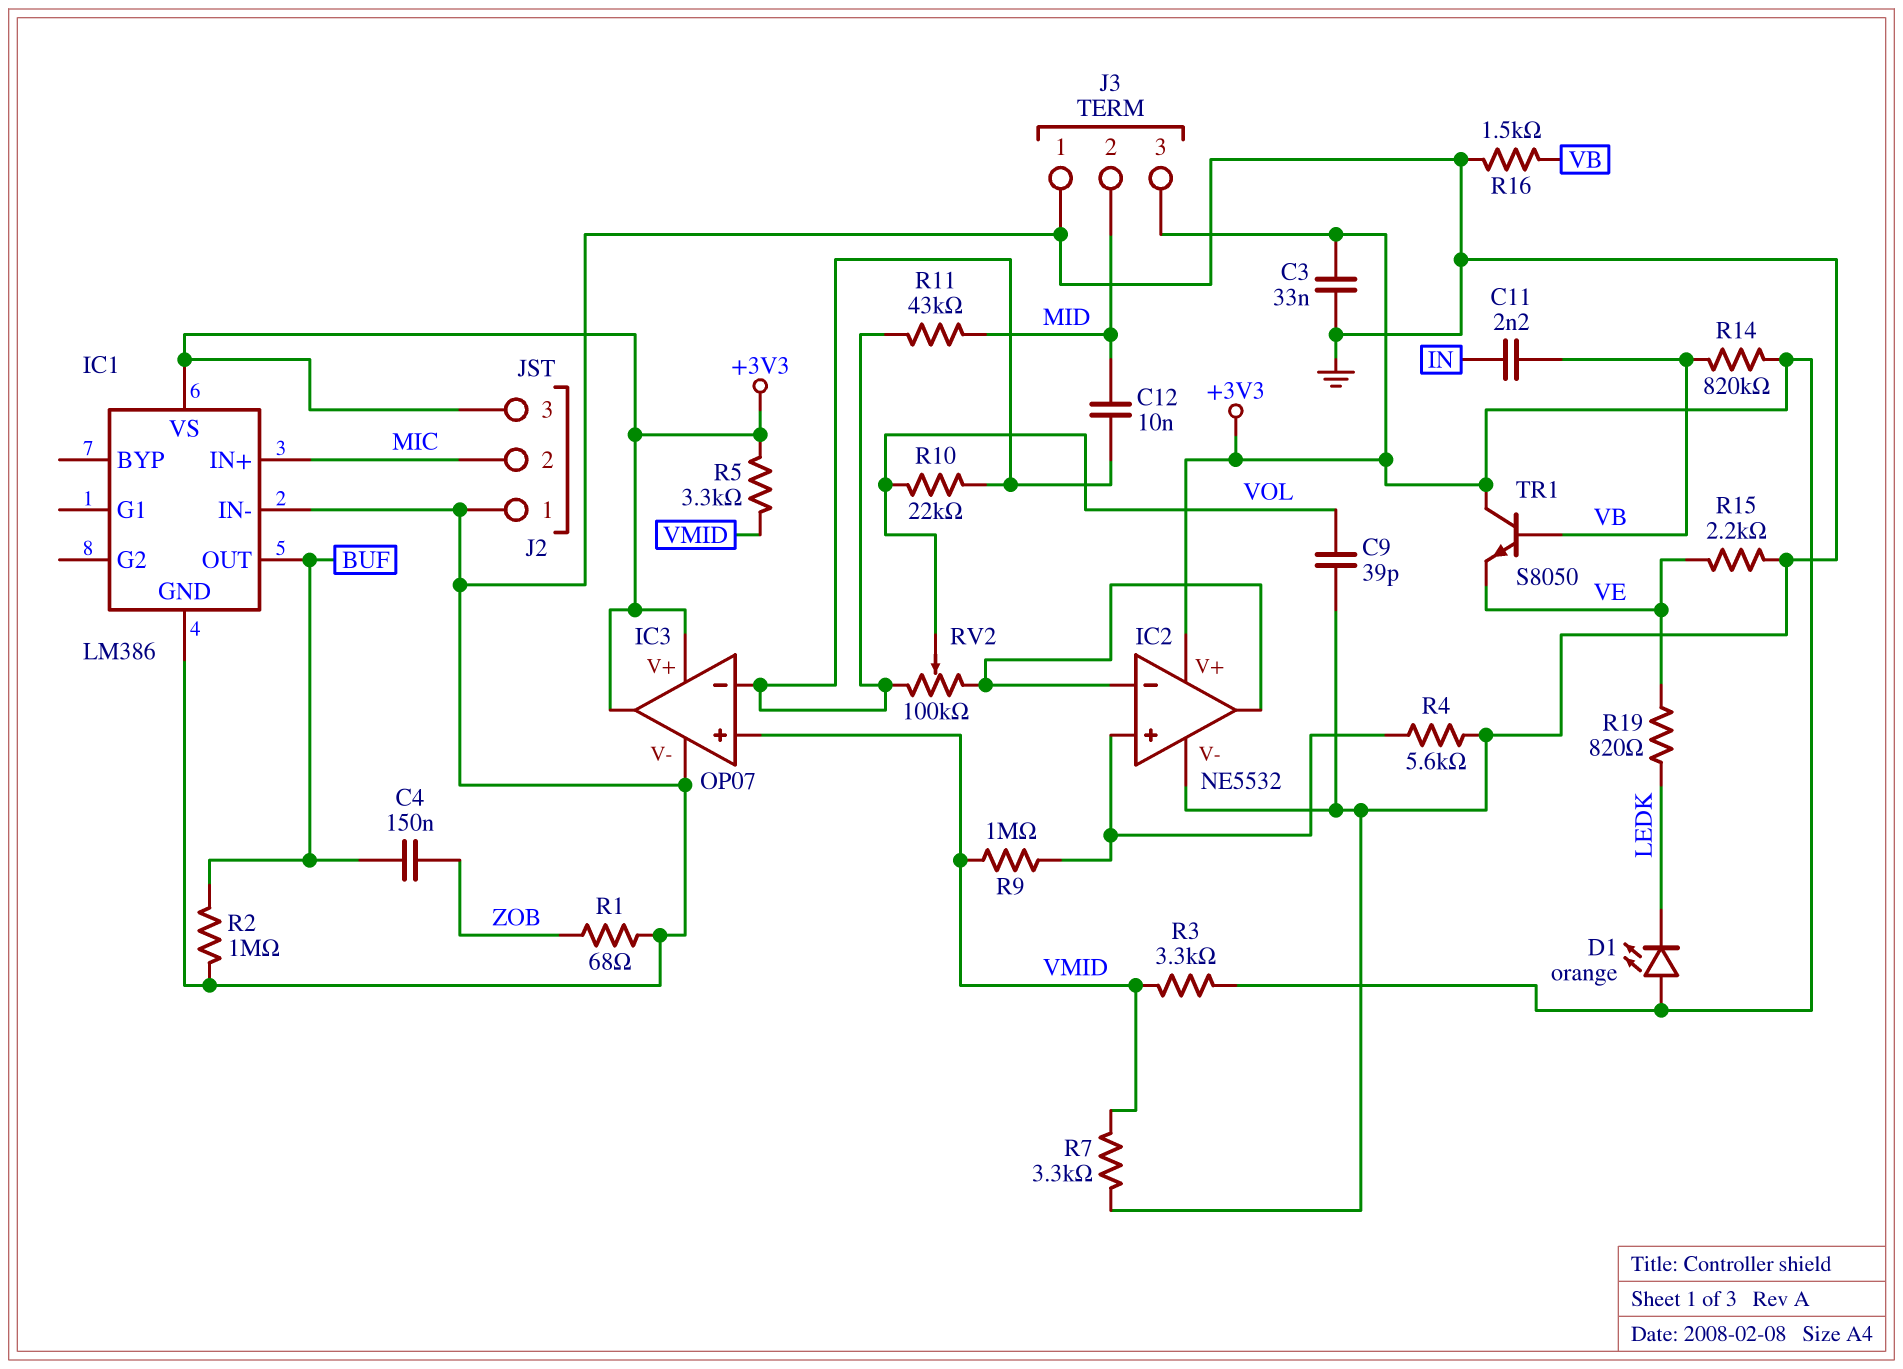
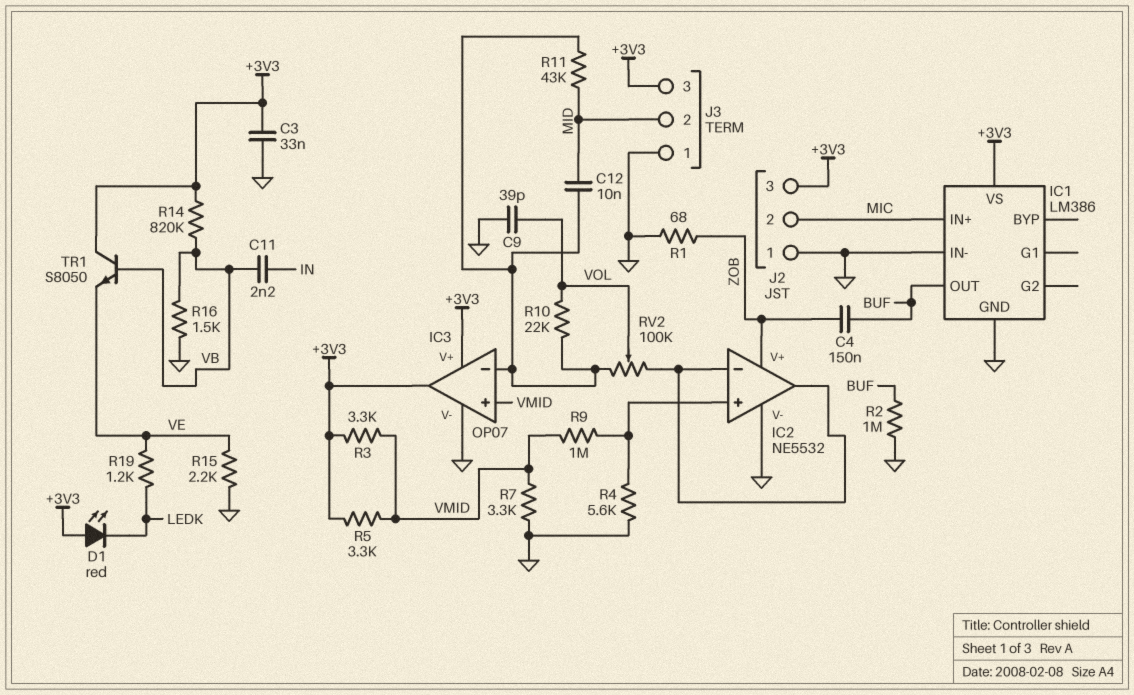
D1: LED orange (A +3V3, K LEDK) -> LED red (A +3V3, K LEDK)
IC2 pin V+: +3V3 -> ZOB
R19: 820 (LEDK, VE) -> 1.2k (LEDK, VE)

